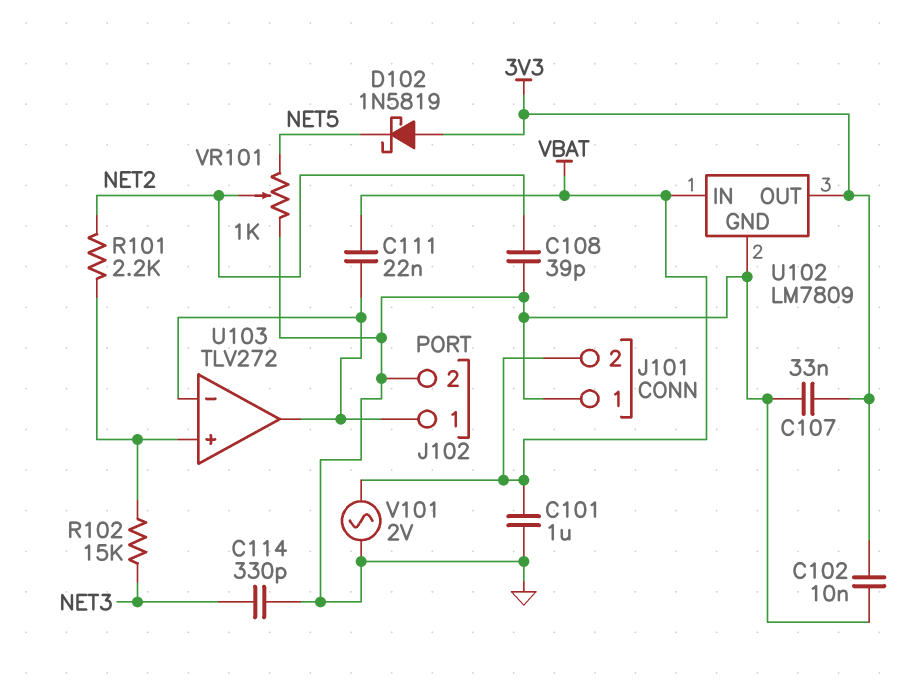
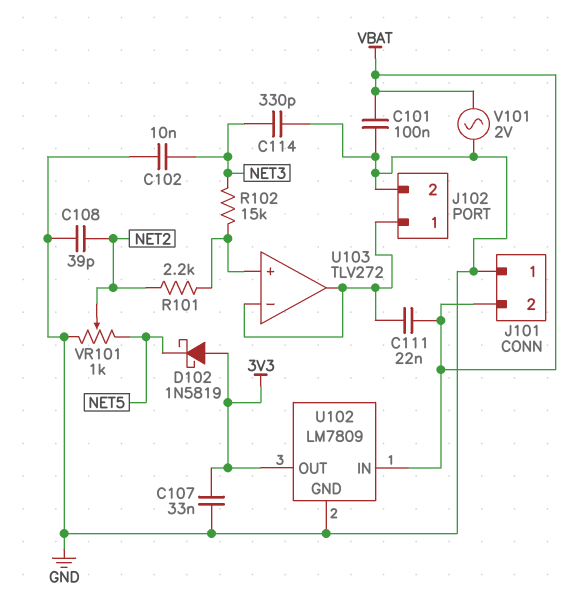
C101: 1uF (GND, VBAT) -> 100nF (GND, VBAT)
C102: 10nF (3V3, GND) -> 10nF (GND, NET3)

